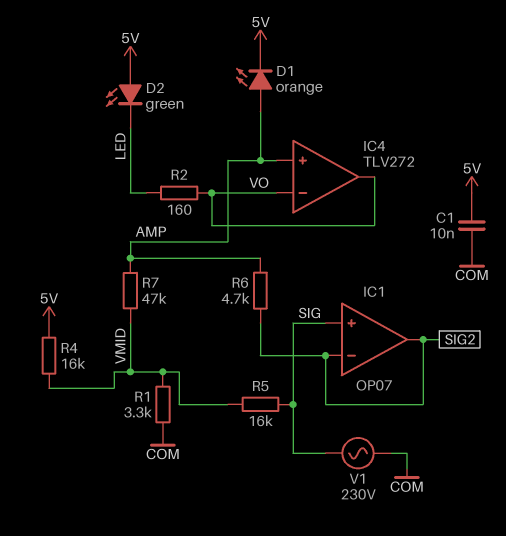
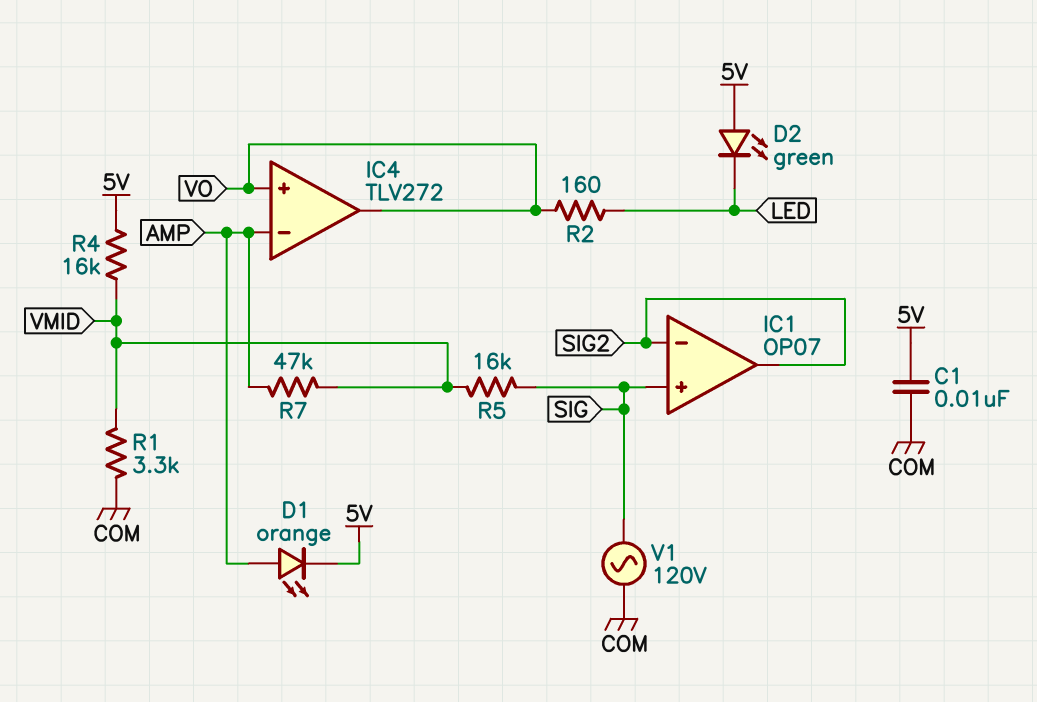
IC4 pin in+: AMP -> VO
IC4 pin in-: VO -> AMP
R6: 4.7k (AMP, SIG2) -> none
V1: AC 230V (COM, SIG) -> AC 120V (COM, SIG)

